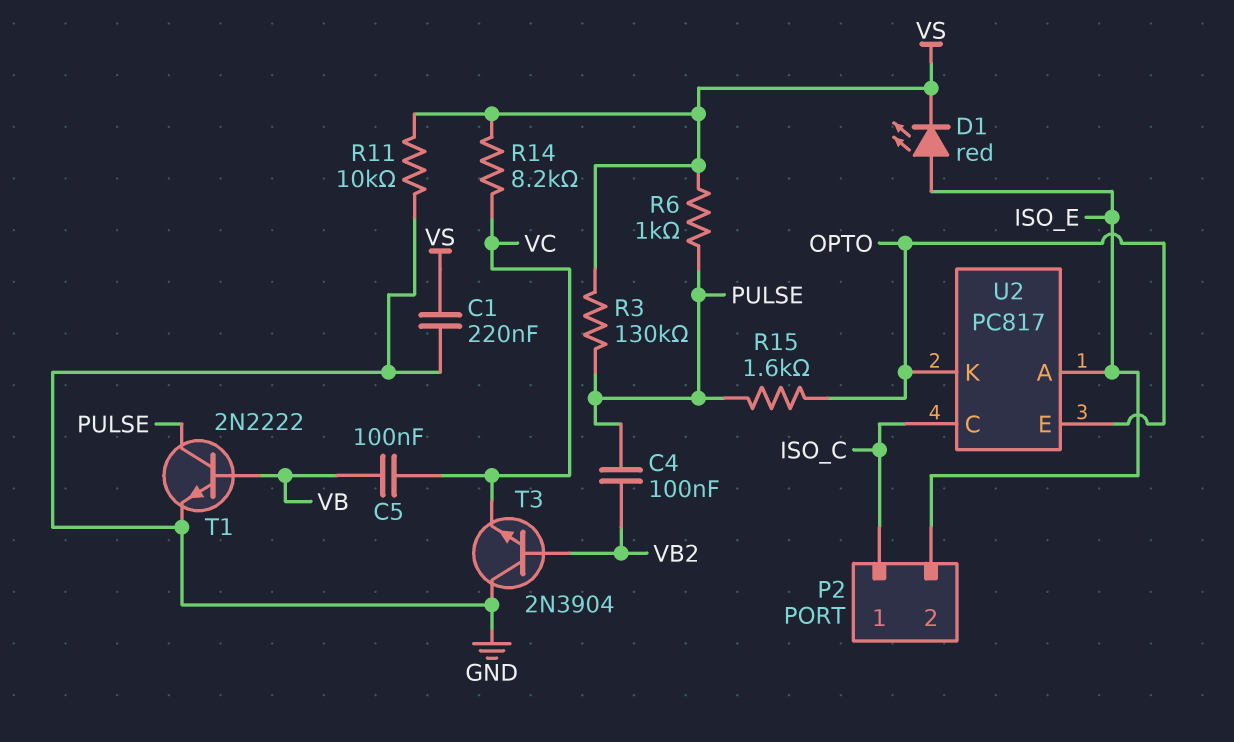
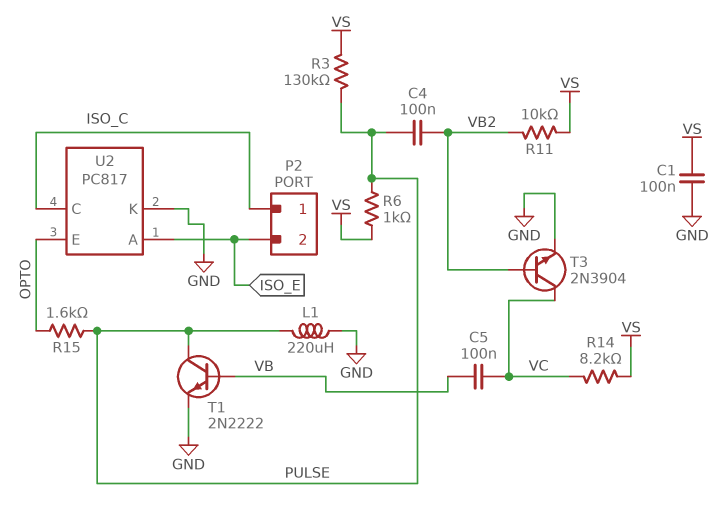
C1: 220nF (GND, VS) -> 100nF (GND, VS)
D1: LED red (A ISO_E, K VS) -> none
L1: none -> 220uH (GND, PULSE)
R11: 10k (GND, VS) -> 10k (VB2, VS)
T3: NPN 2N3904 (B VB2, C GND, E VC) -> NPN 2N3904 (B VB2, C VC, E GND)
U2 pin K: OPTO -> GND

